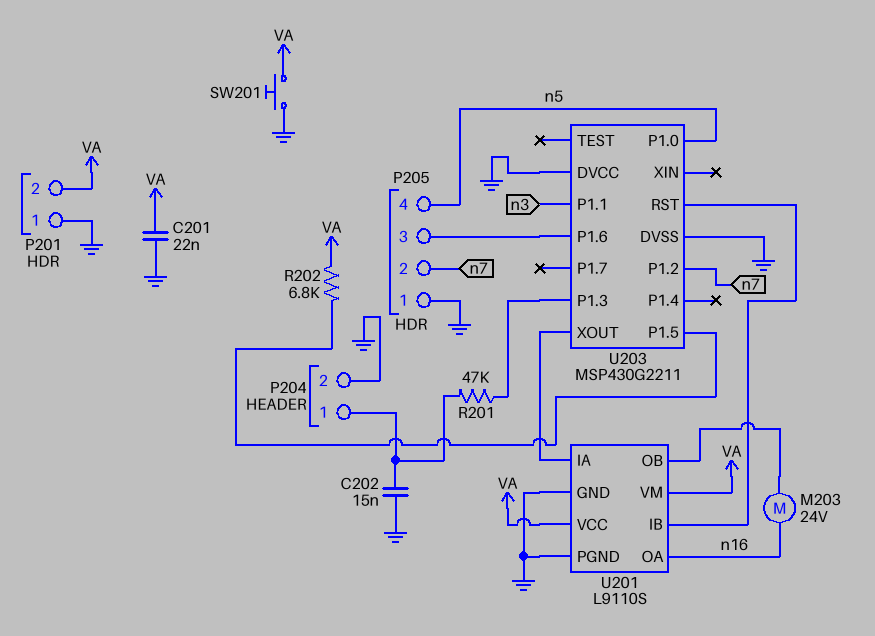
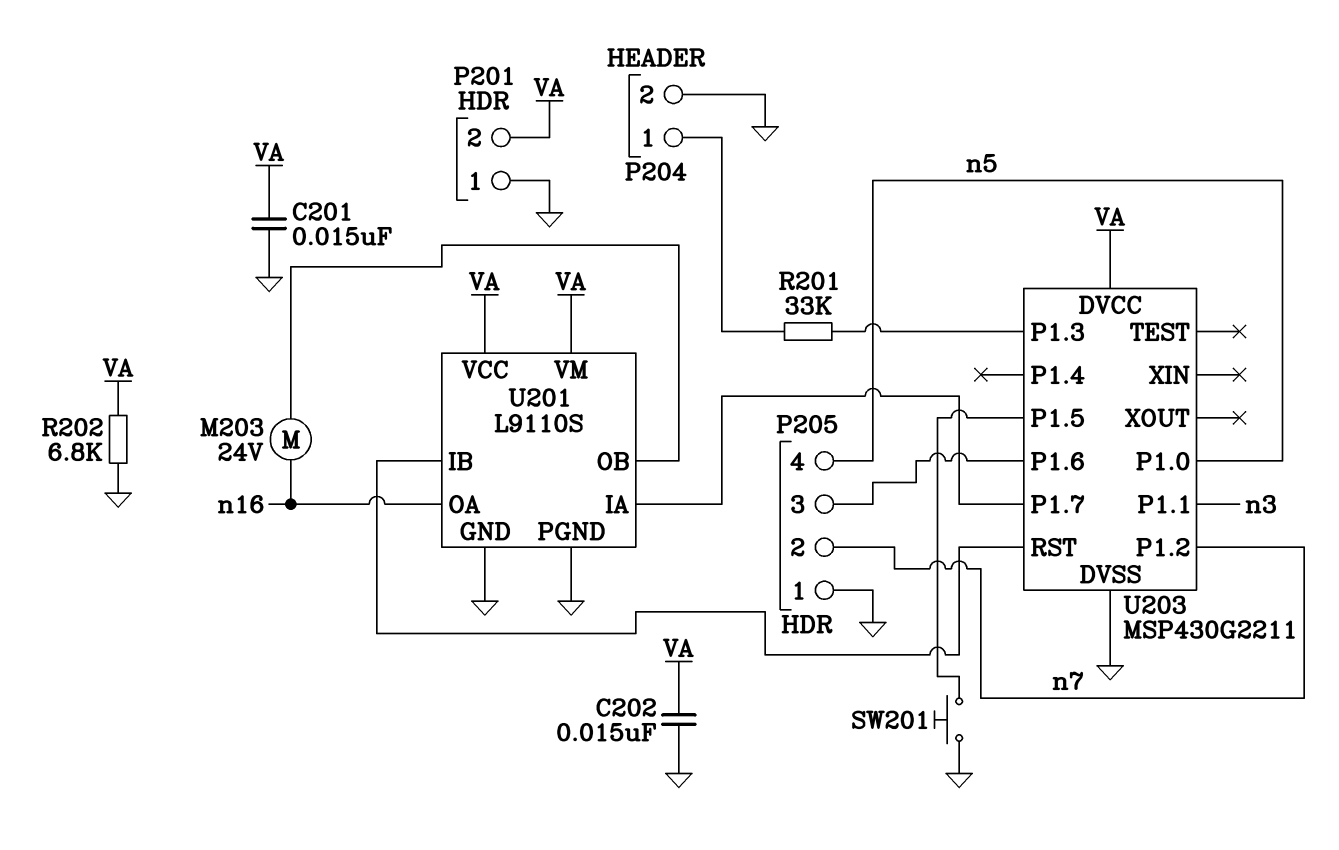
C201: 22nF (GND, VA) -> 15nF (GND, VA)
C202: 15nF (GND, P204/1) -> 15nF (GND, VA)
R201: 47k (P204/1, U203/P1.3) -> 33k (P204/1, U203/P1.3)
R202: 6.8k (U203/P1.5, VA) -> 6.8k (GND, VA)
SW201: button (GND, VA) -> button (GND, U203/P1.5)
U203 pin DVCC: GND -> VA
U203 pin P1.7: none -> U201/IA
U203 pin XOUT: U201/IA -> none

